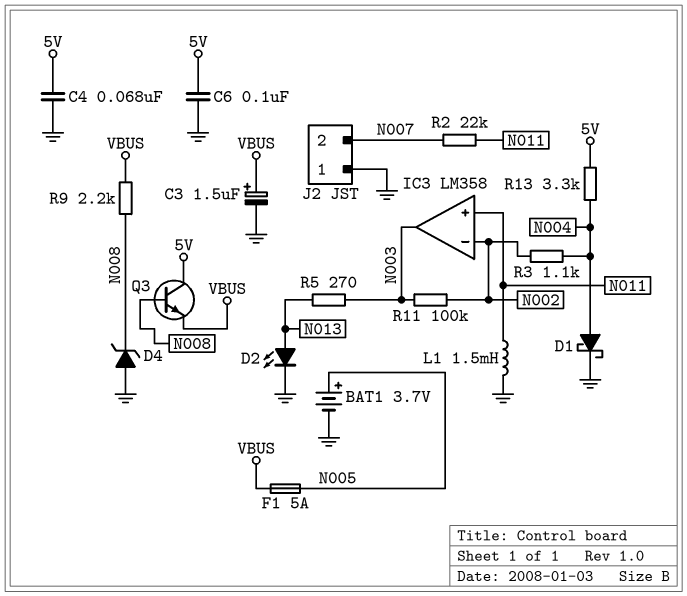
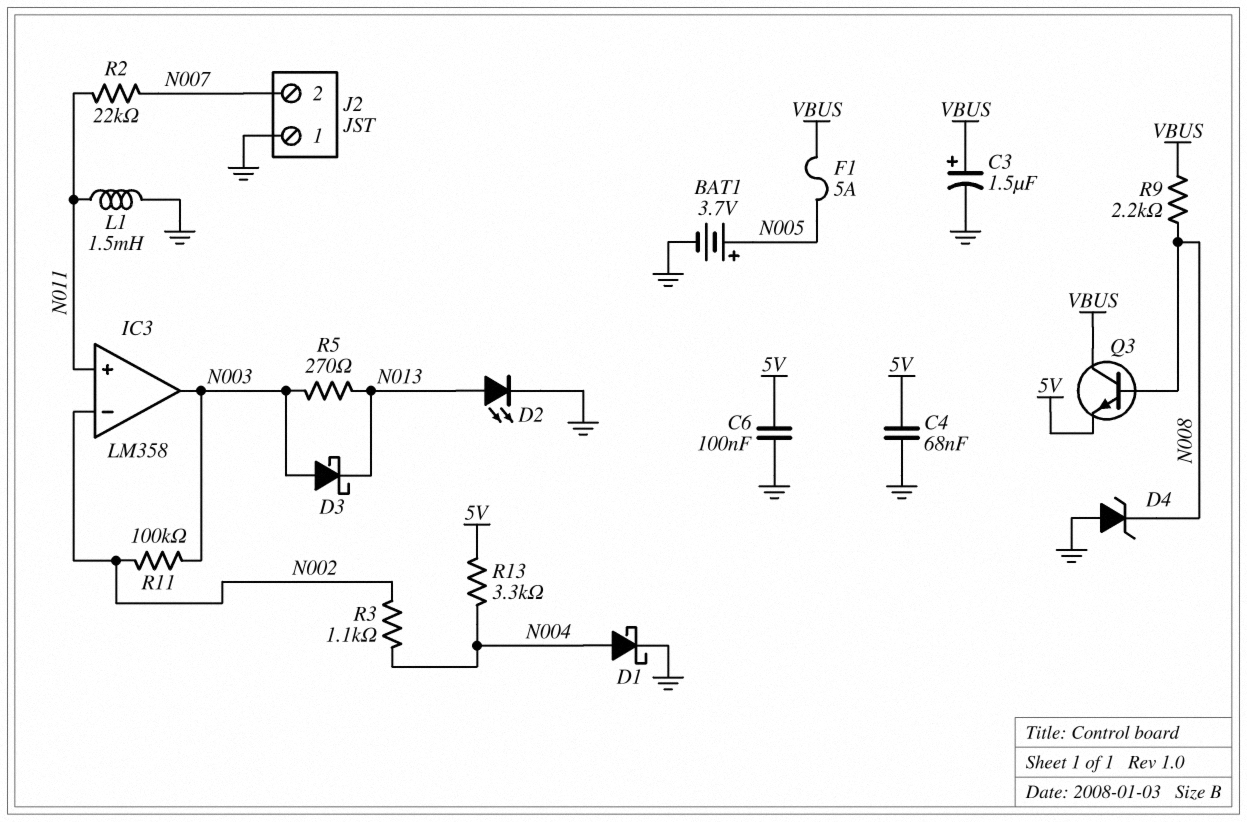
D3: none -> schottky (A N003, K N013)
Q3: NPN (B N008, C 5V, E VBUS) -> NPN (B N008, C VBUS, E 5V)

